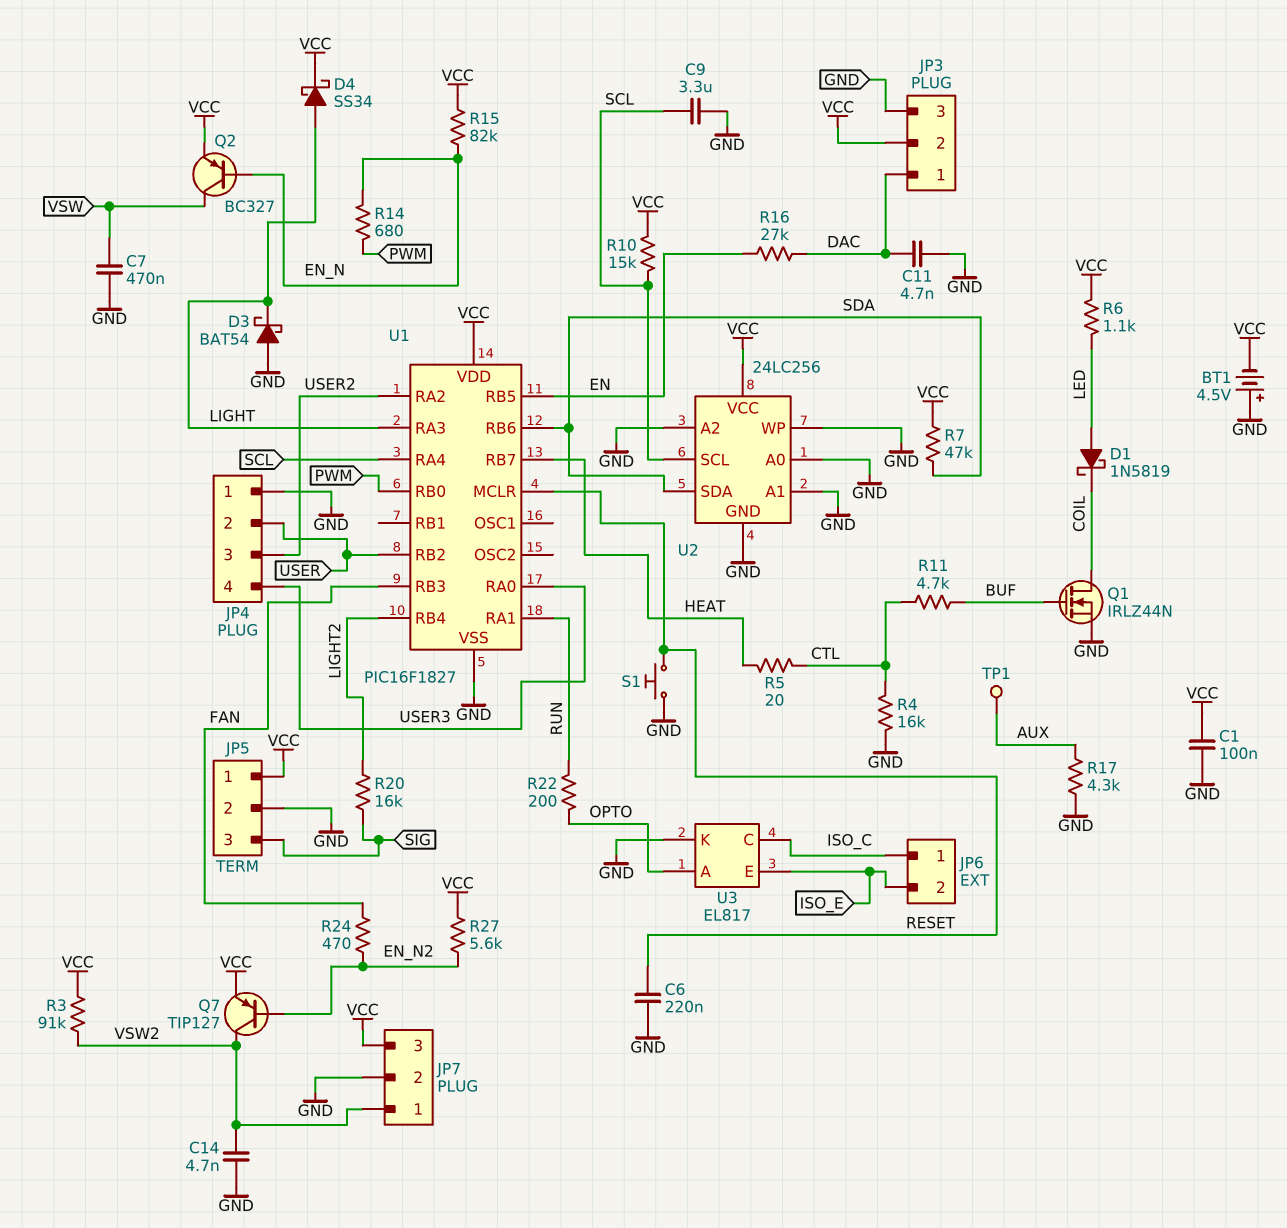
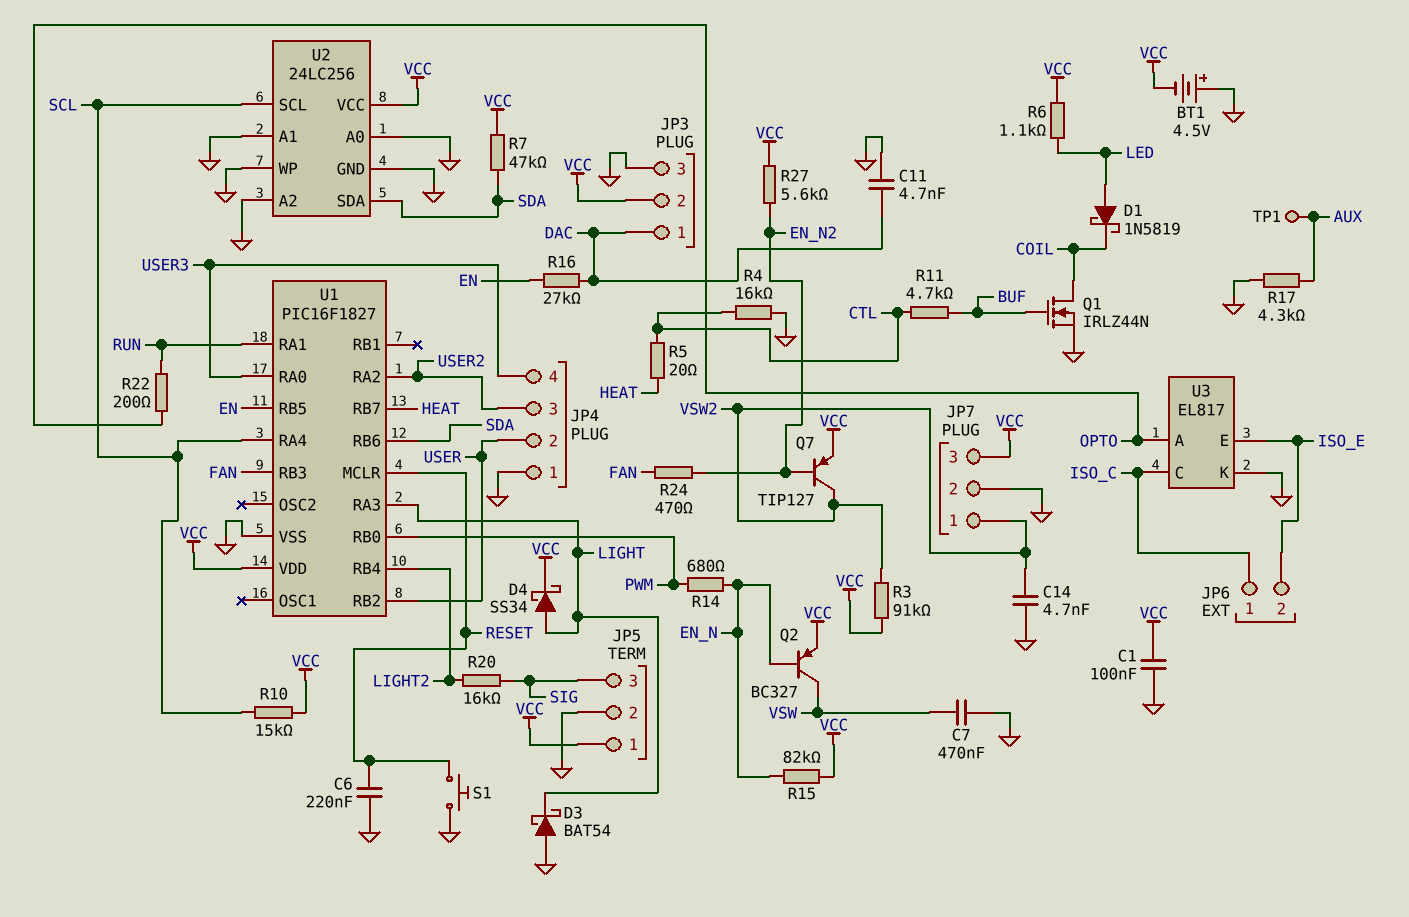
C9: 3.3uF (GND, SCL) -> none

